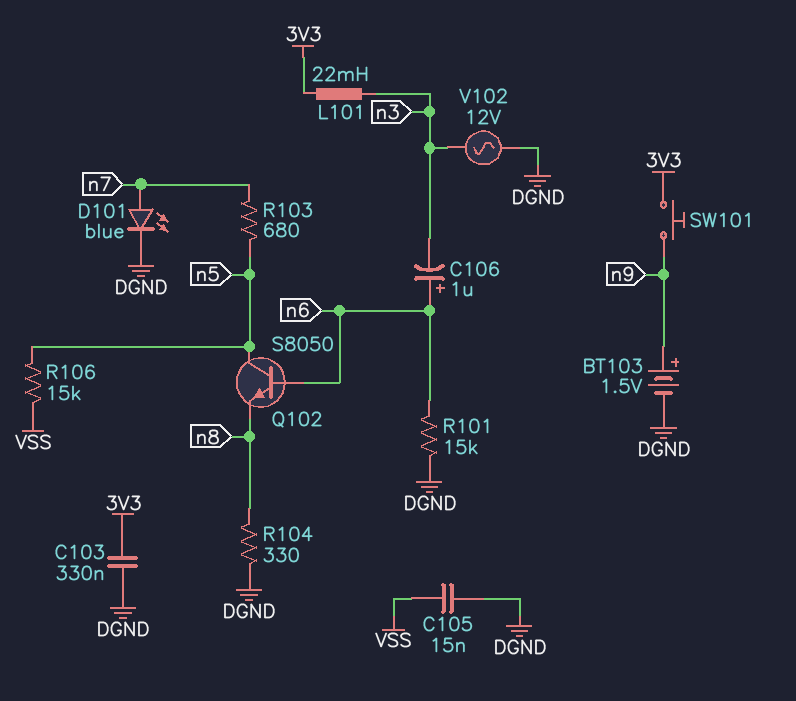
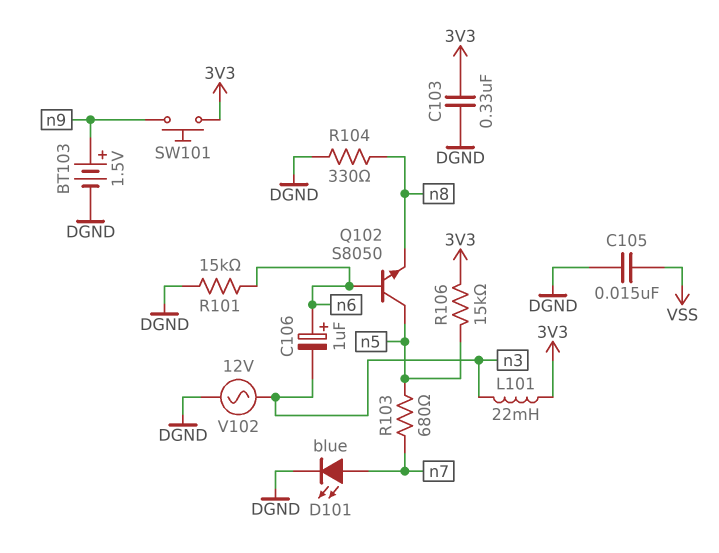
R106: 15k (VSS, n5) -> 15k (3V3, n5)

